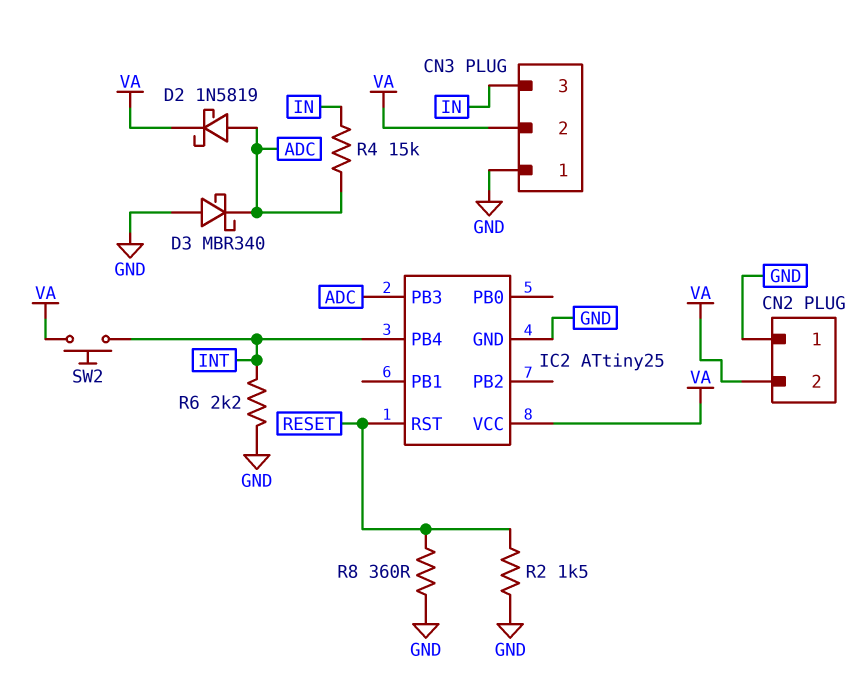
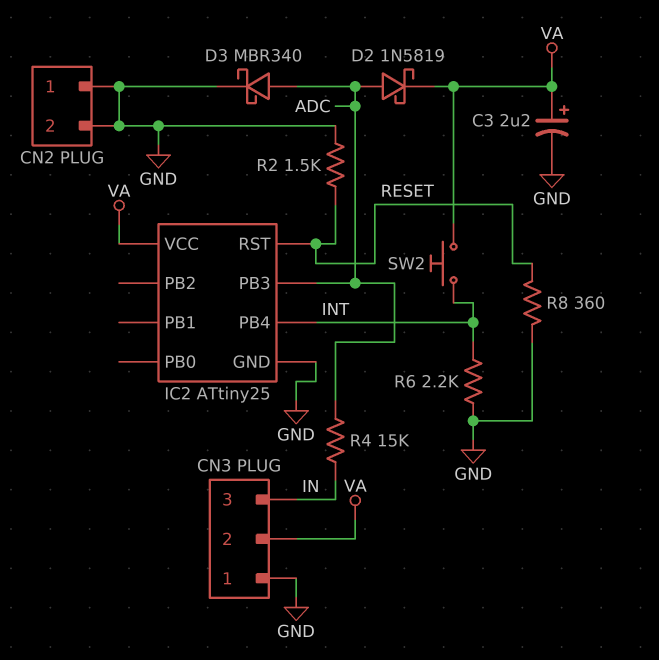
C3: none -> 2.2uF (plus VA, minus GND)
CN2 pin 2: VA -> GND
D3: schottky MBR340 (A GND, K ADC) -> schottky MBR340 (A ADC, K GND)

